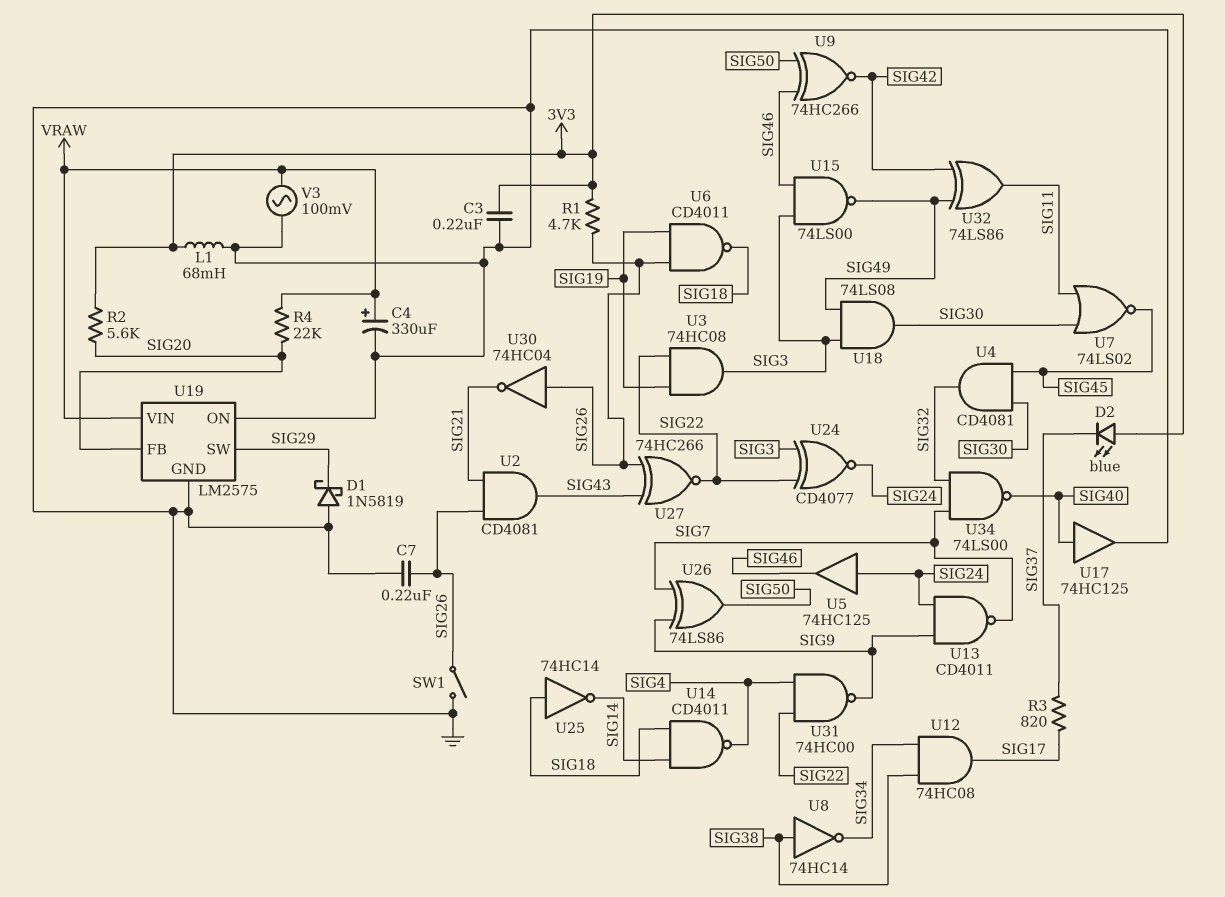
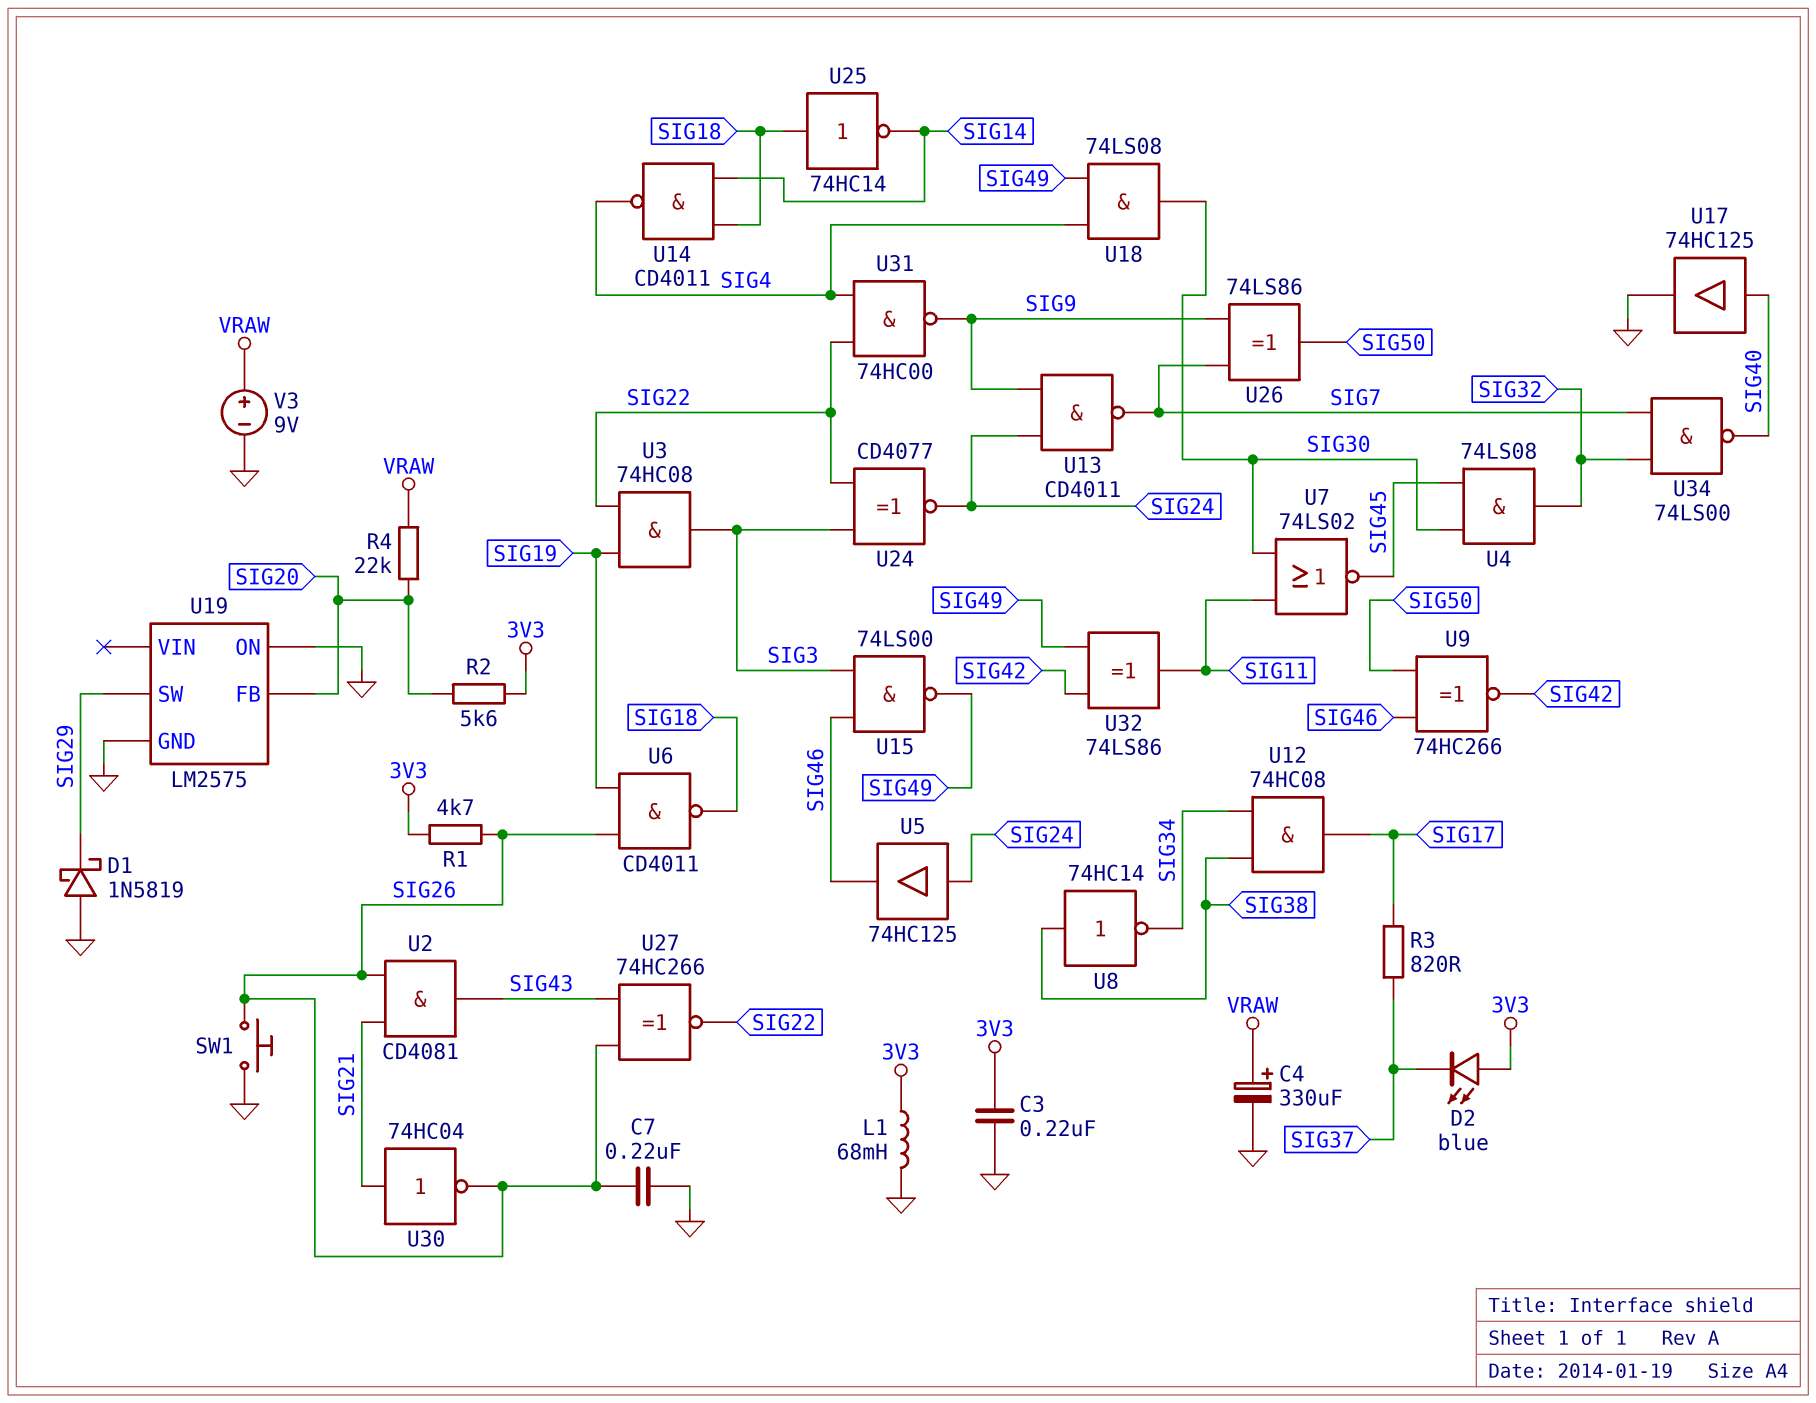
SW1: switch (GND, SIG26) -> button (GND, SIG26)
U4: AND CD4081 (in SIG30, in SIG45, out SIG32) -> AND 74LS08 (in SIG30, in SIG45, out SIG32)
U18: AND 74LS08 (in SIG3, in SIG49, out SIG30) -> AND 74LS08 (in SIG4, in SIG49, out SIG30)
U19 pin VIN: VRAW -> none
U30: NOT 74HC04 (in SIG26, out SIG21) -> NOT 74HC04 (in SIG21, out SIG26)
V3: AC 100mV (GND, VRAW) -> 9V (plus VRAW, minus GND)

